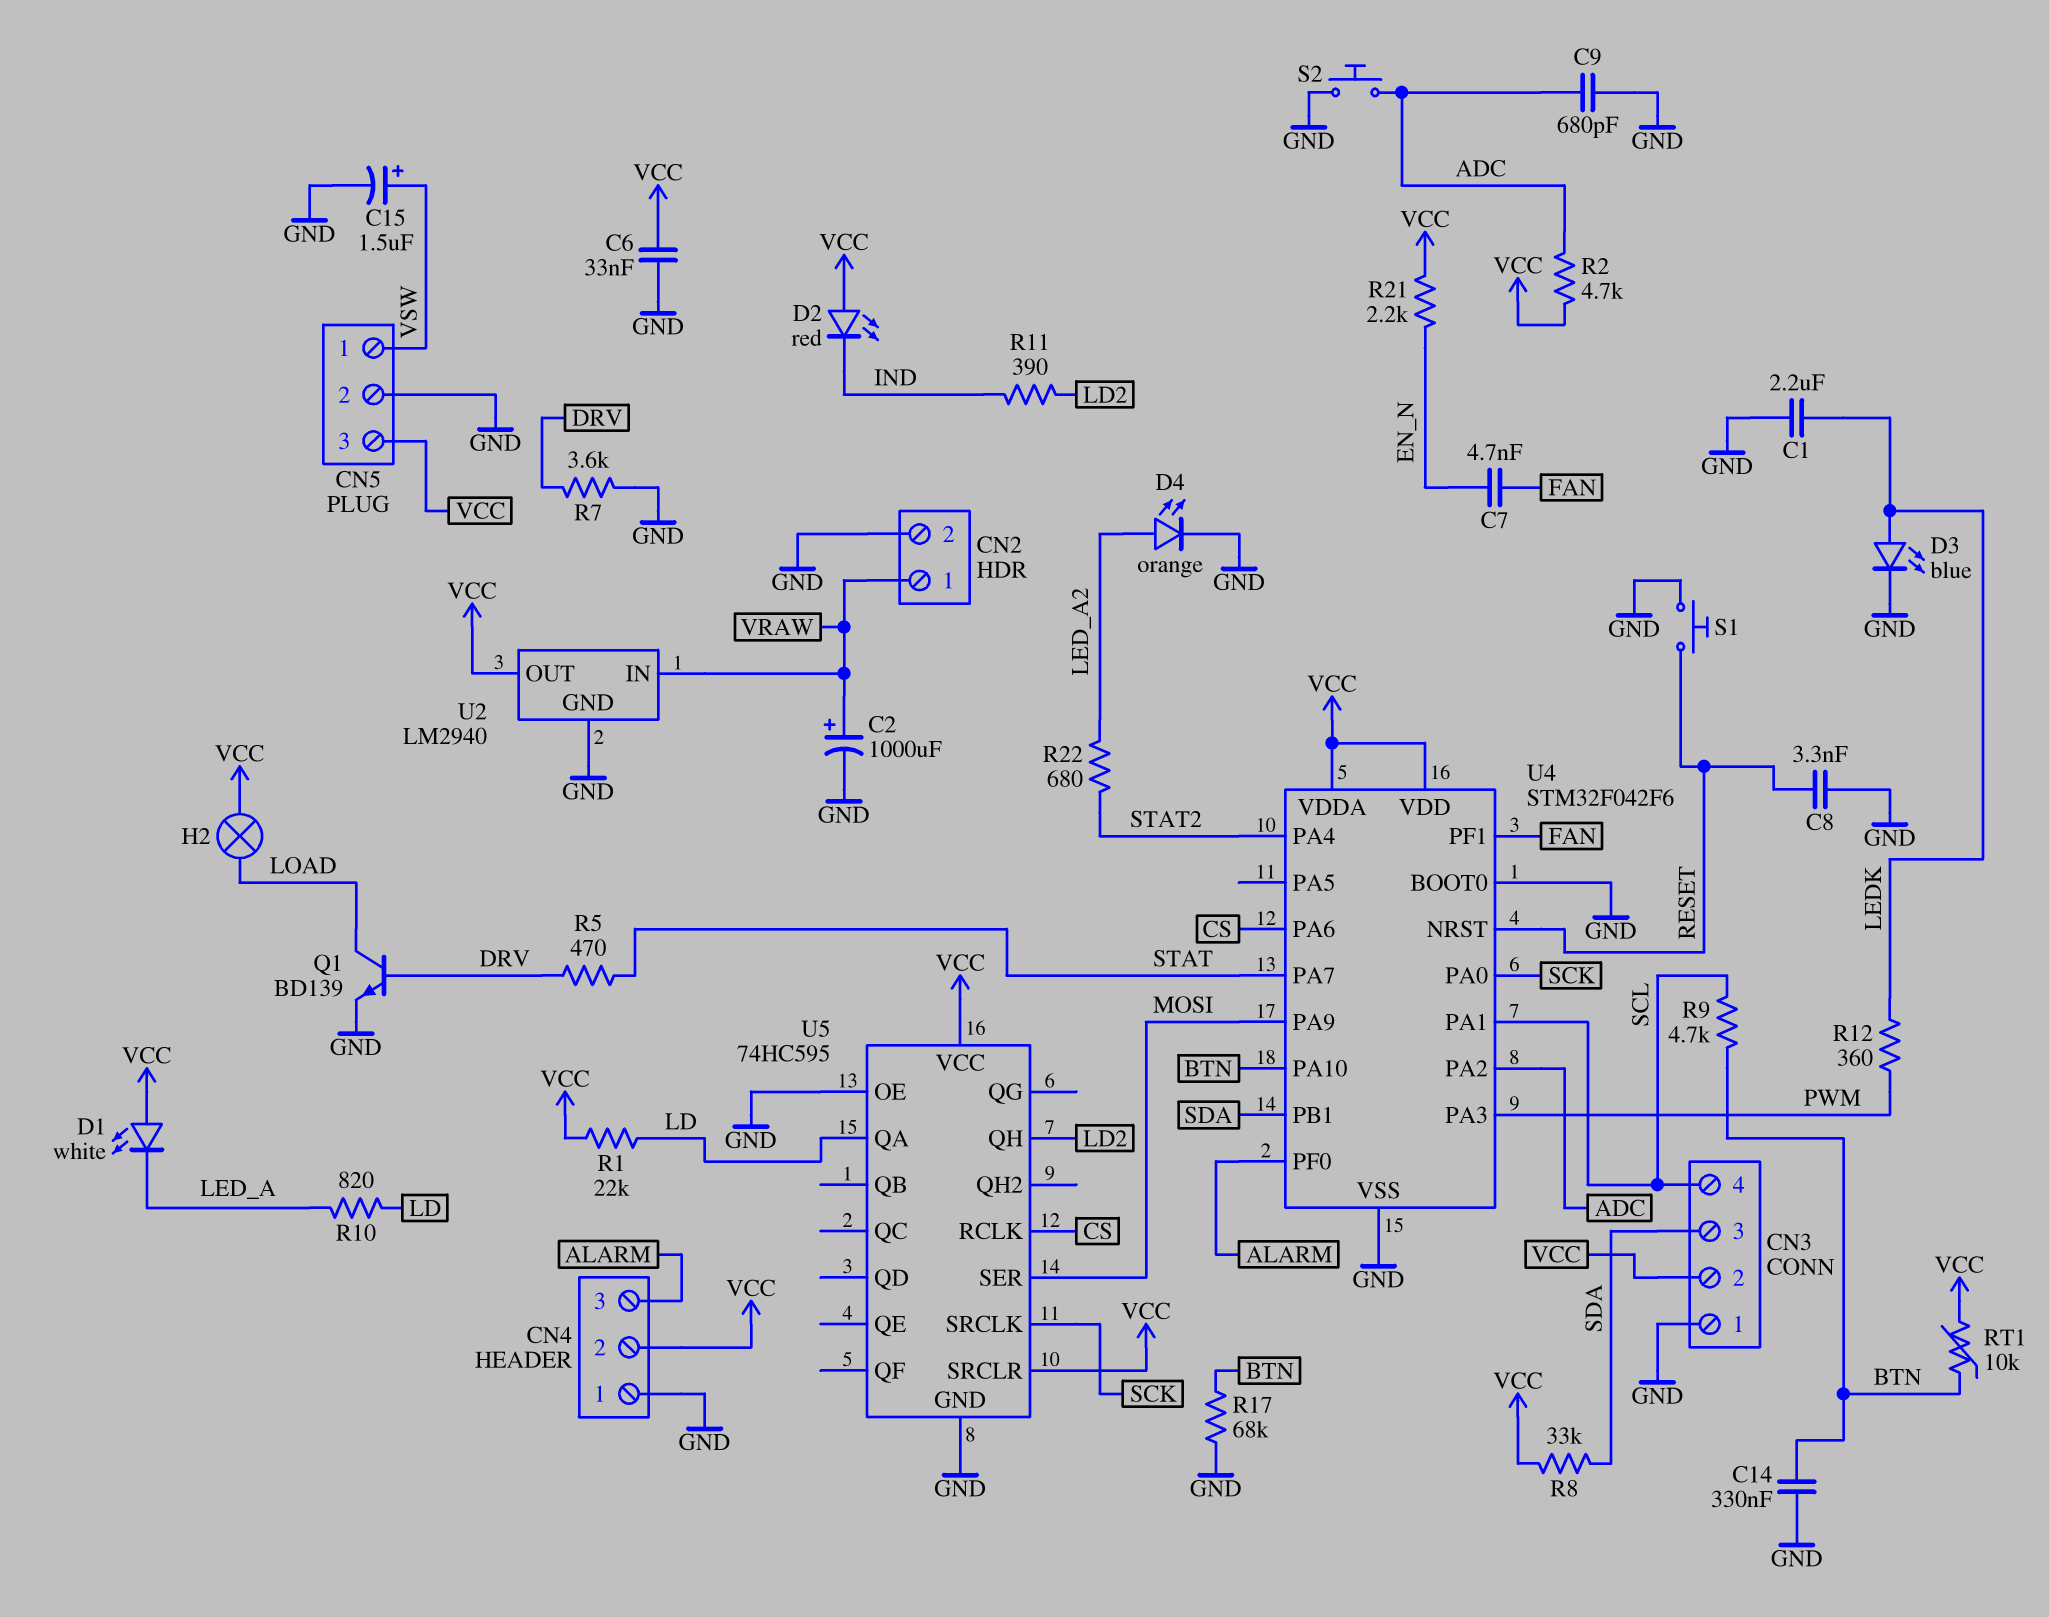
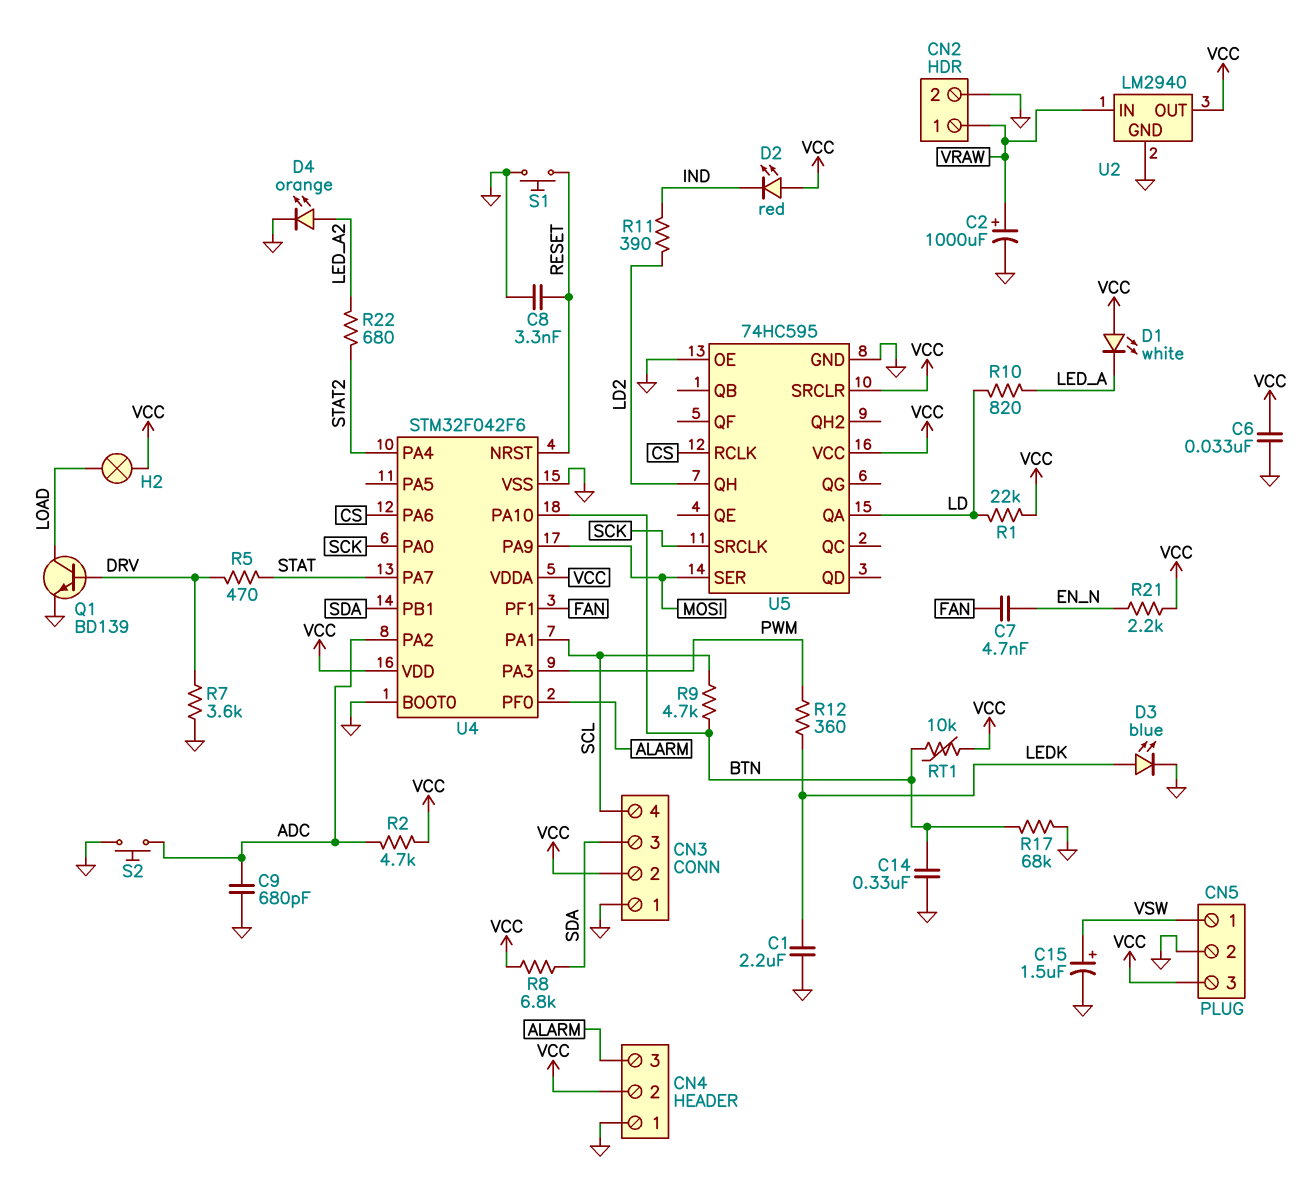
R8: 33k (SDA, VCC) -> 6.8k (SDA, VCC)

